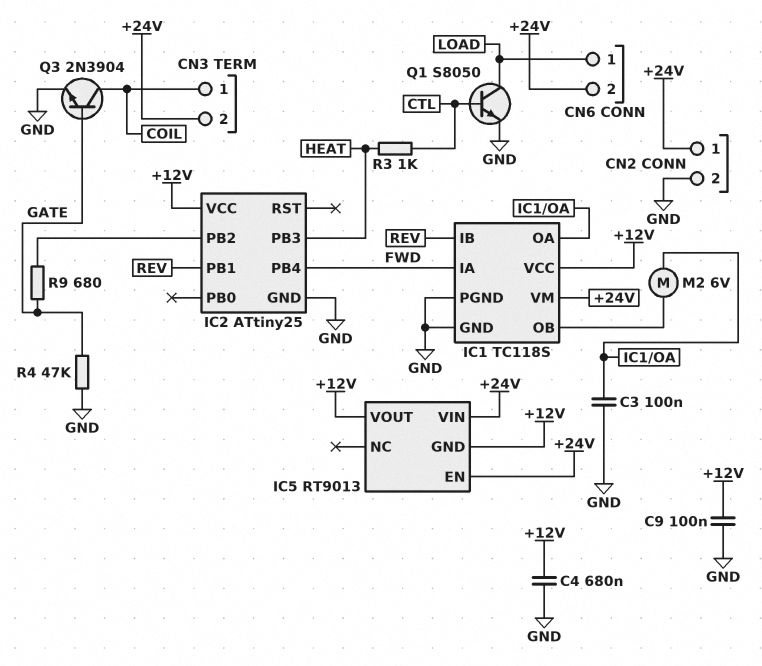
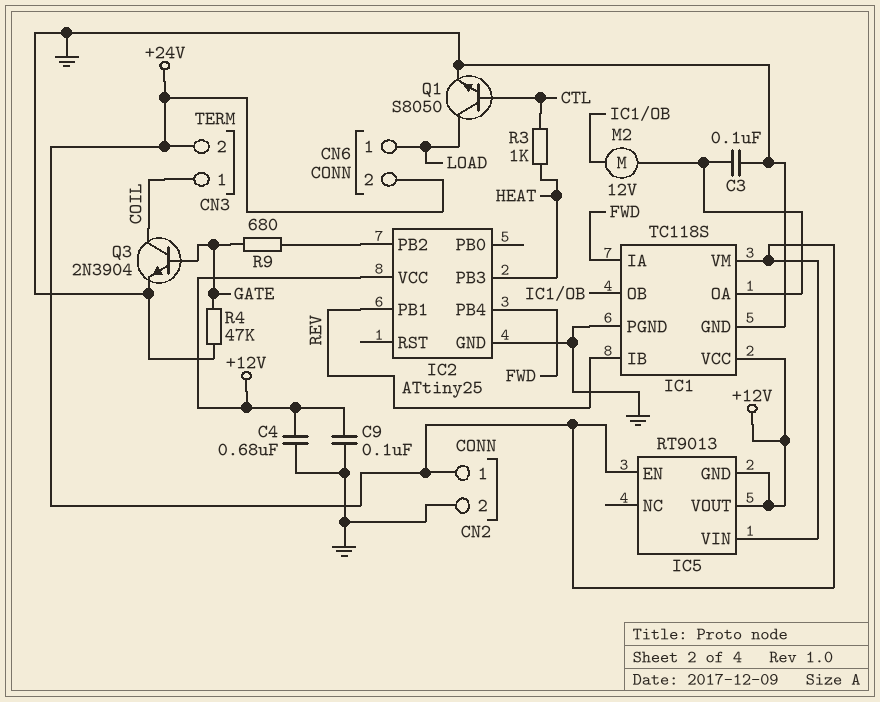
M2: motor 6V (IC1/OA, IC1/OB) -> motor 12V (IC1/OA, IC1/OB)

